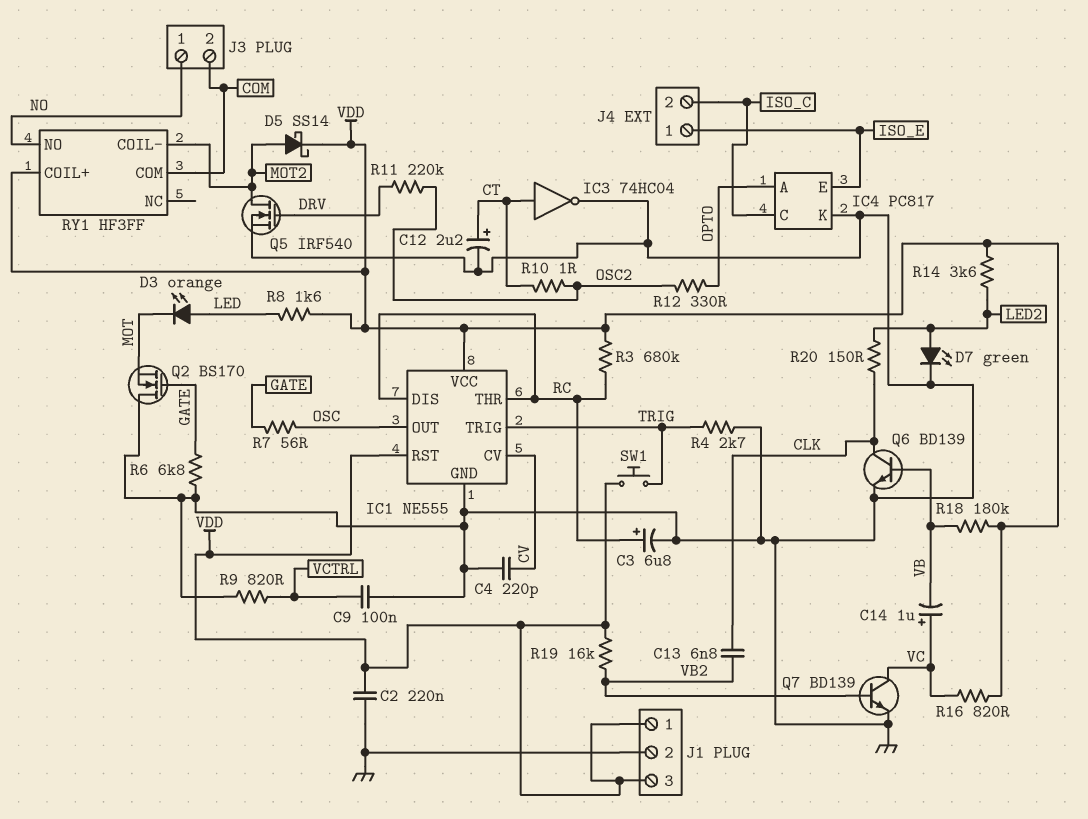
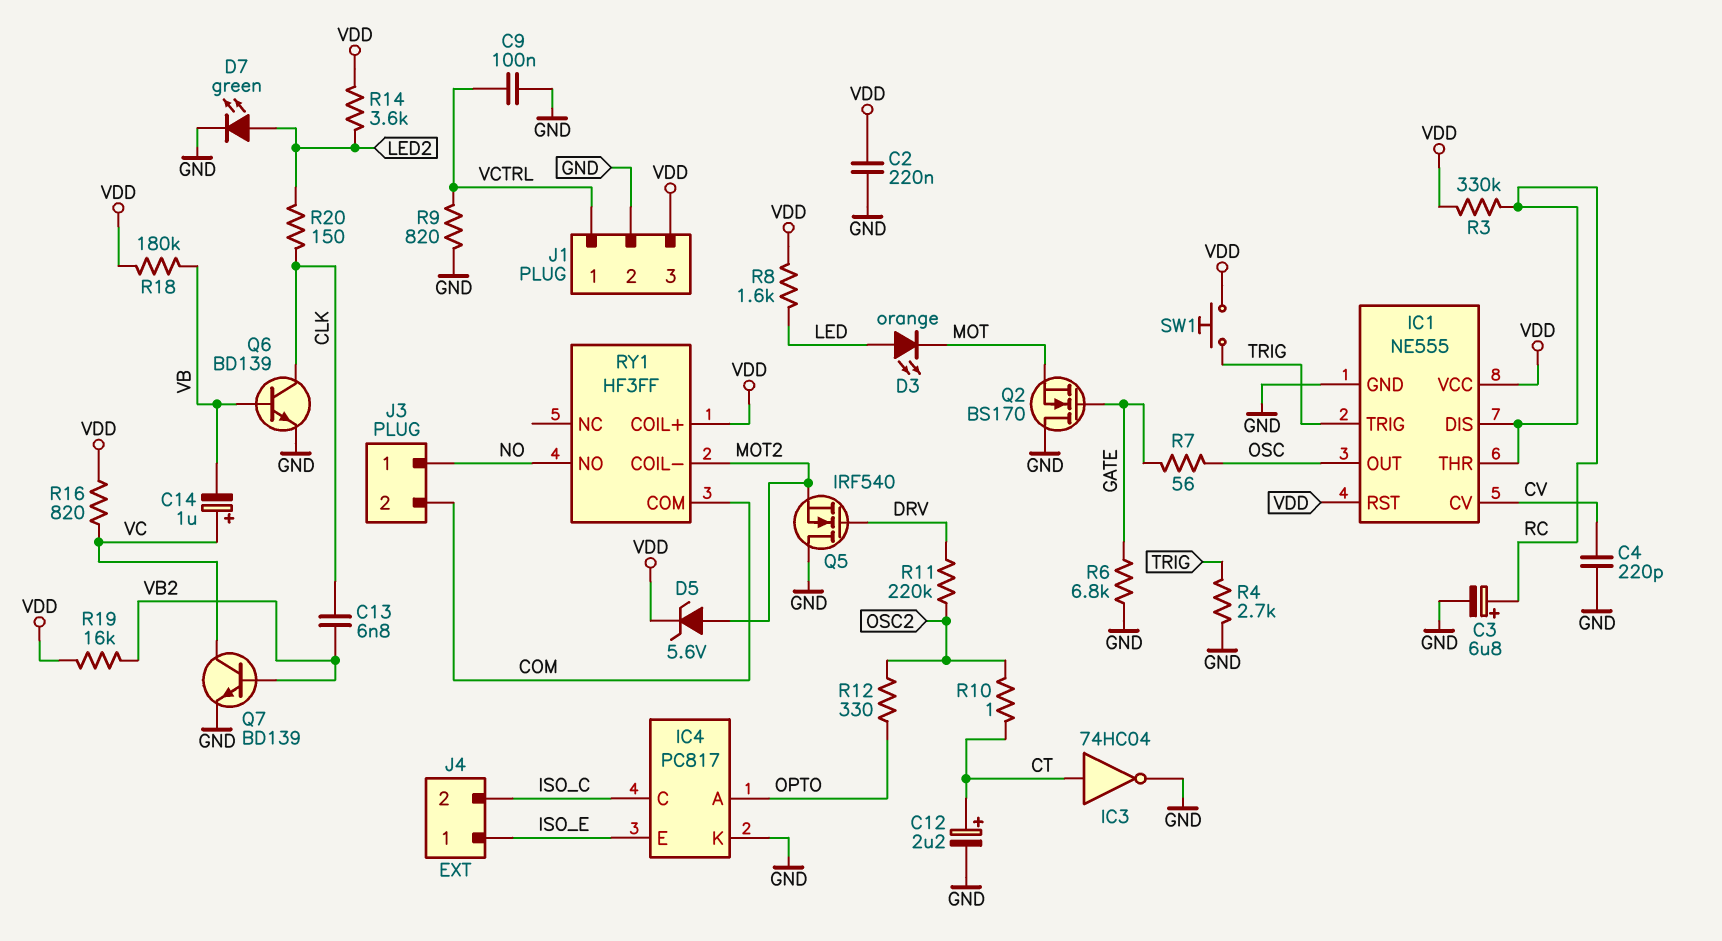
D5: schottky SS14 (A MOT2, K VDD) -> zener 5.6V (A MOT2, K VDD)
J1 pin 1: VDD -> VCTRL
Q5: NMOS IRF540 (G DRV, D MOT2, S GND) -> NMOS IRF540 (G DRV, D GND, S MOT2)
R3: 680k (RC, VDD) -> 330k (RC, VDD)

